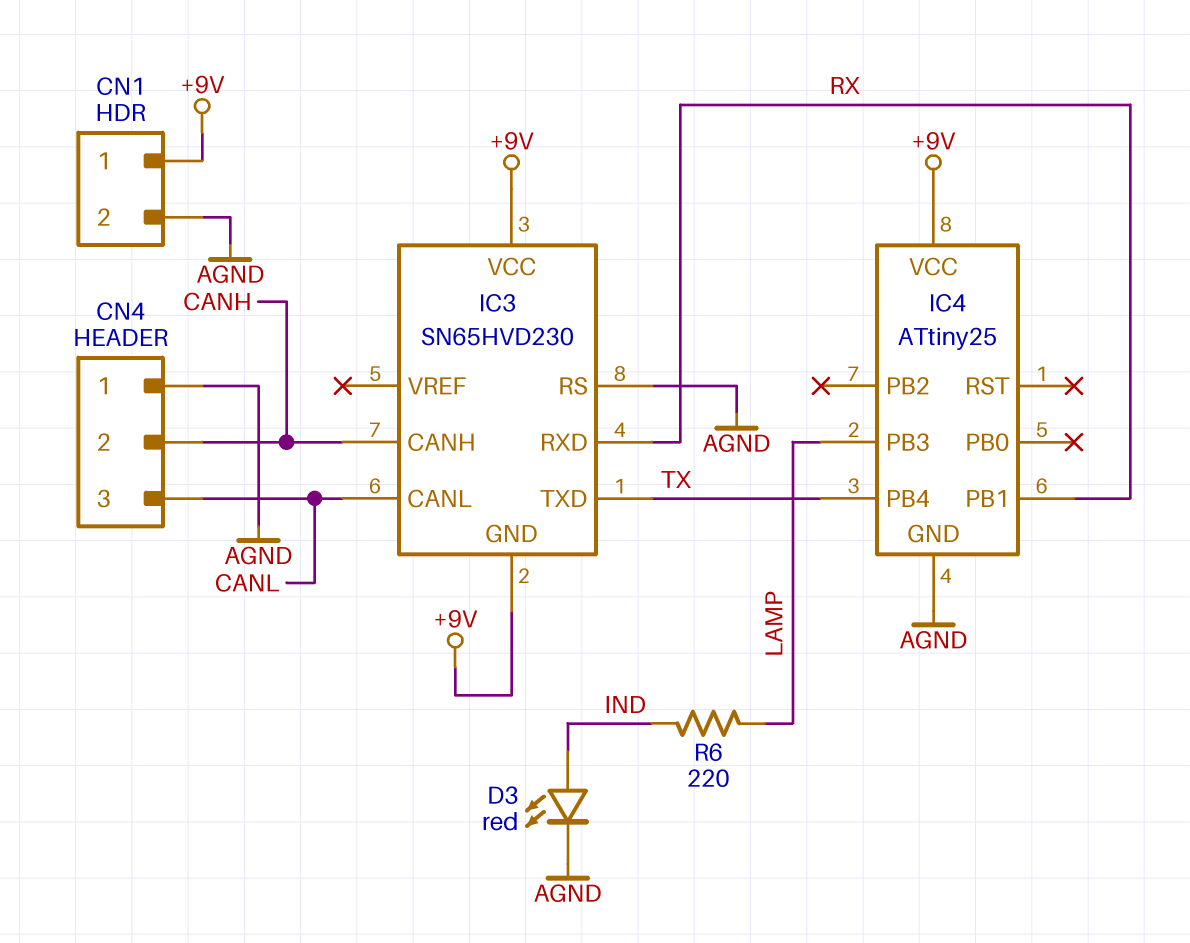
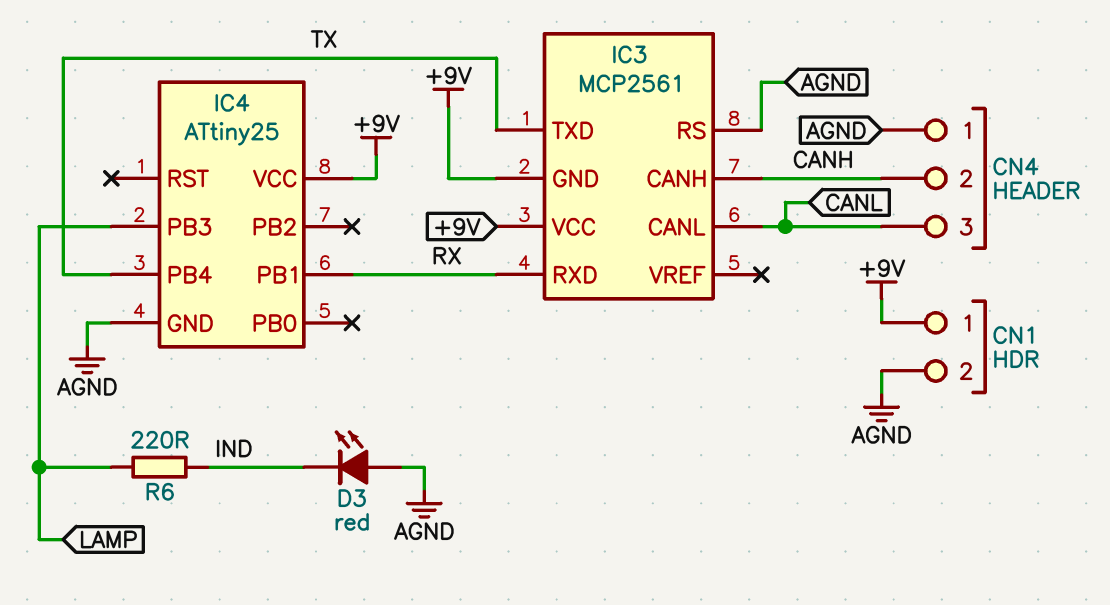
D3: LED red (A IND, K AGND) -> LED red (A AGND, K IND)
IC3: SN65HVD230 -> MCP2561

